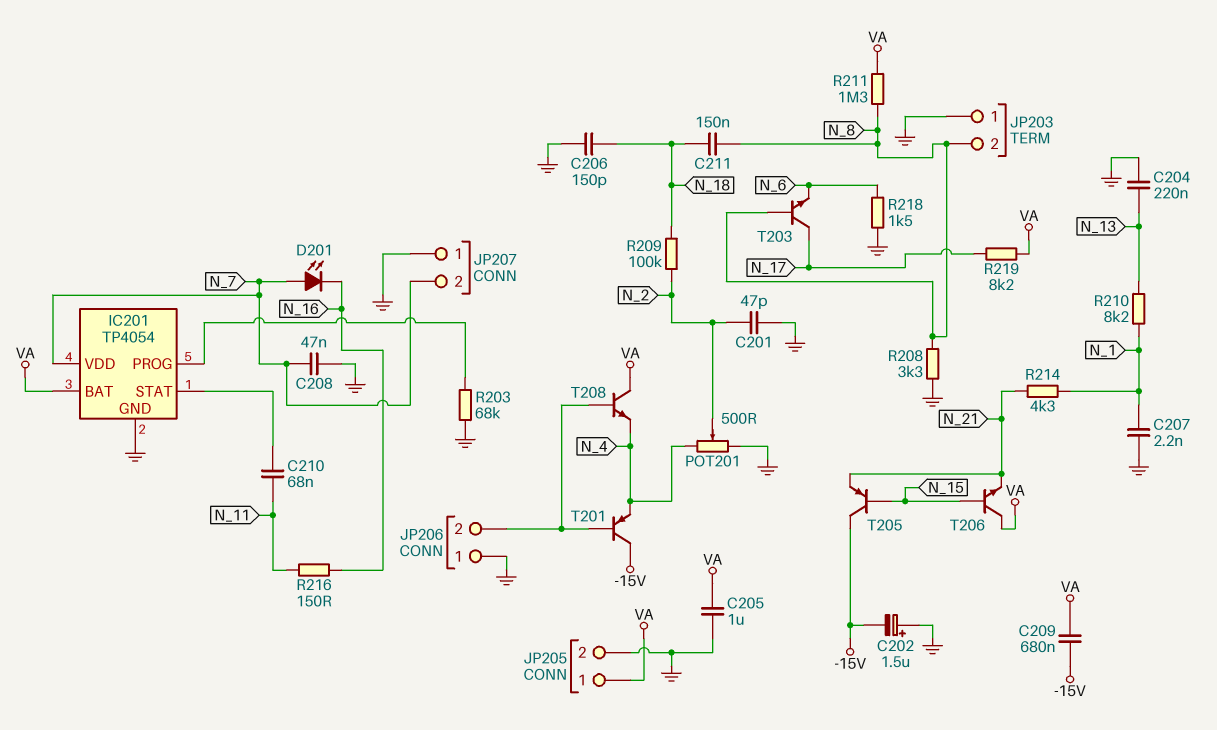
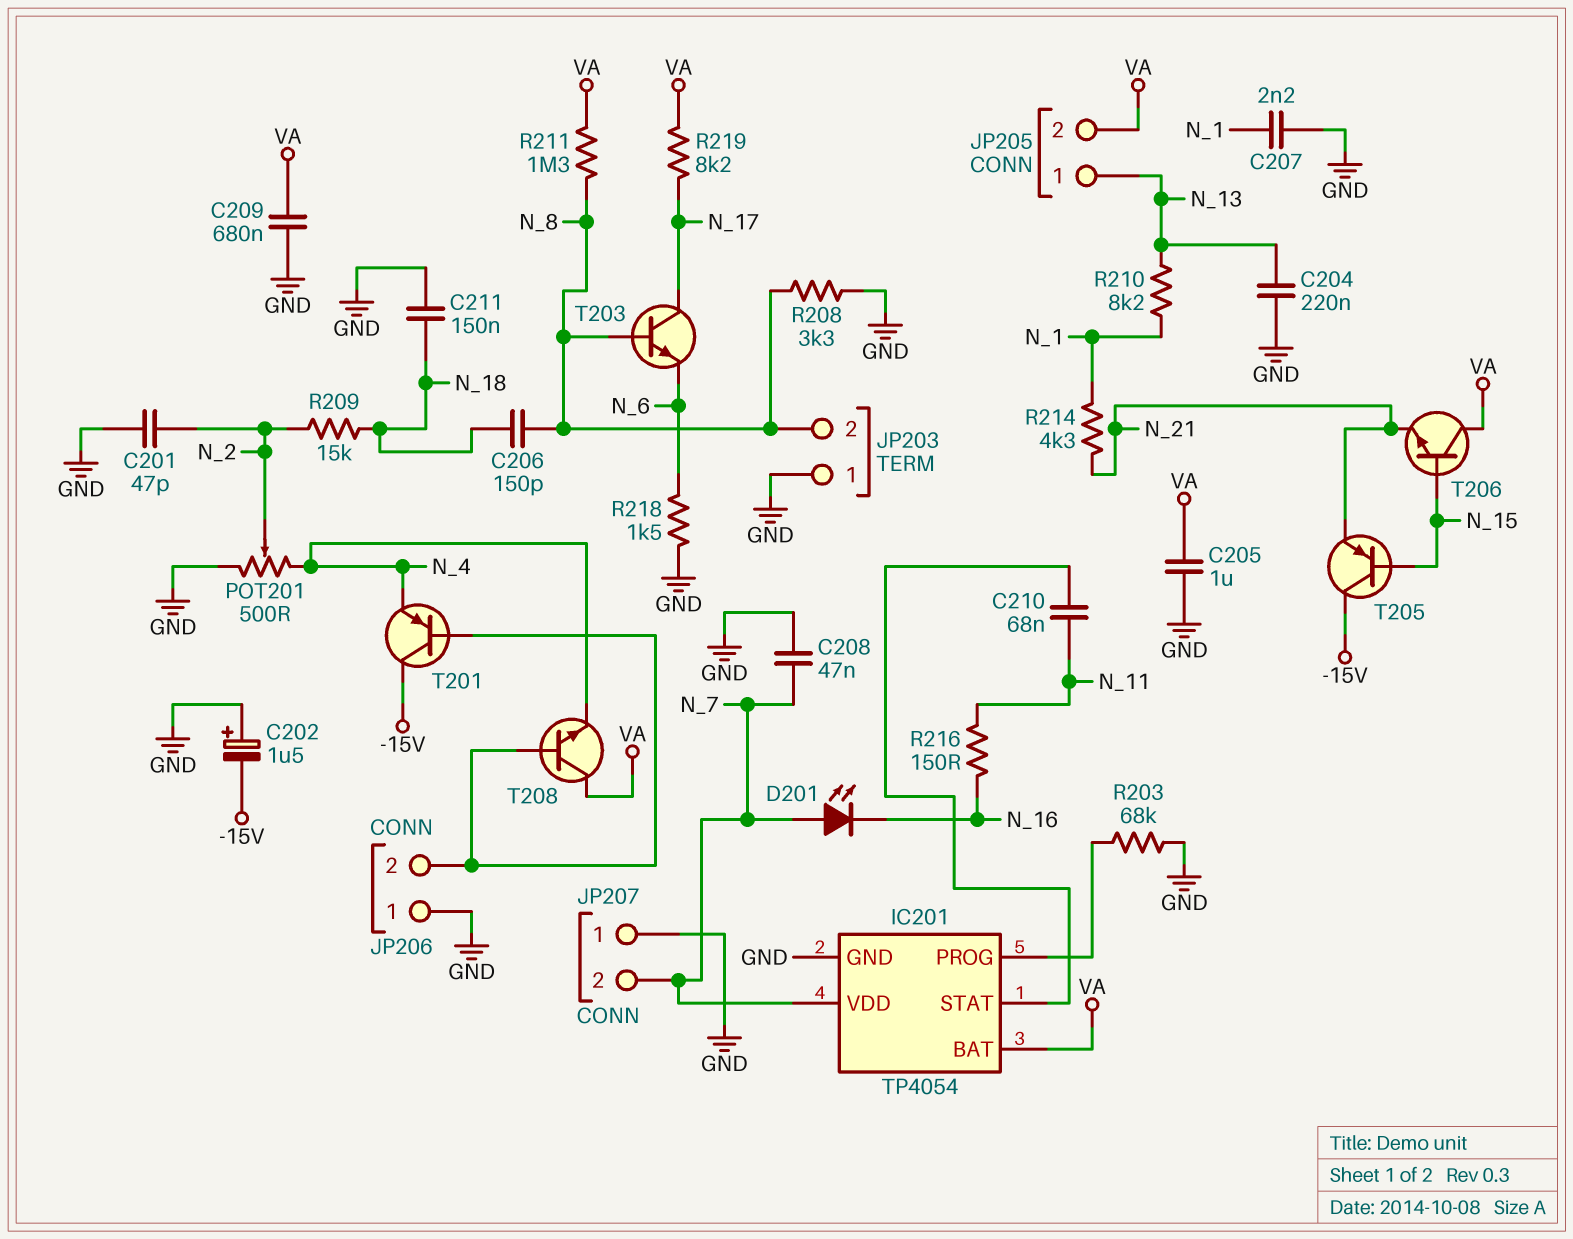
C206: 150pF (GND, N_18) -> 150pF (N_8, N_18)
C209: 680nF (-15V, VA) -> 680nF (GND, VA)
C211: 150nF (N_8, N_18) -> 150nF (GND, N_18)
JP205 pin 1: VA -> N_13
JP205 pin 2: GND -> VA
R209: 100k (N_2, N_18) -> 15k (N_2, N_18)

